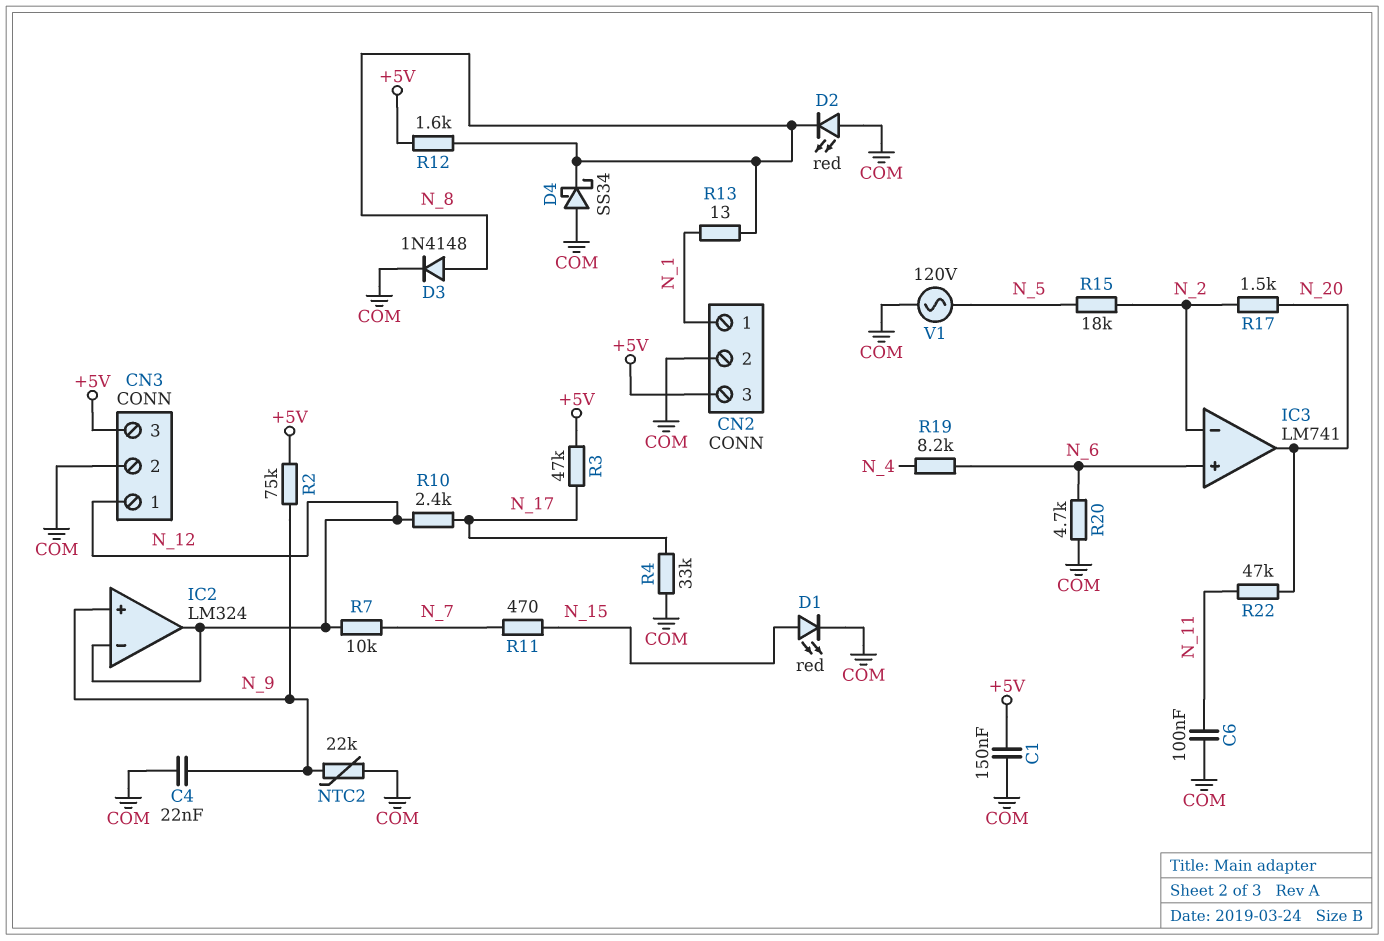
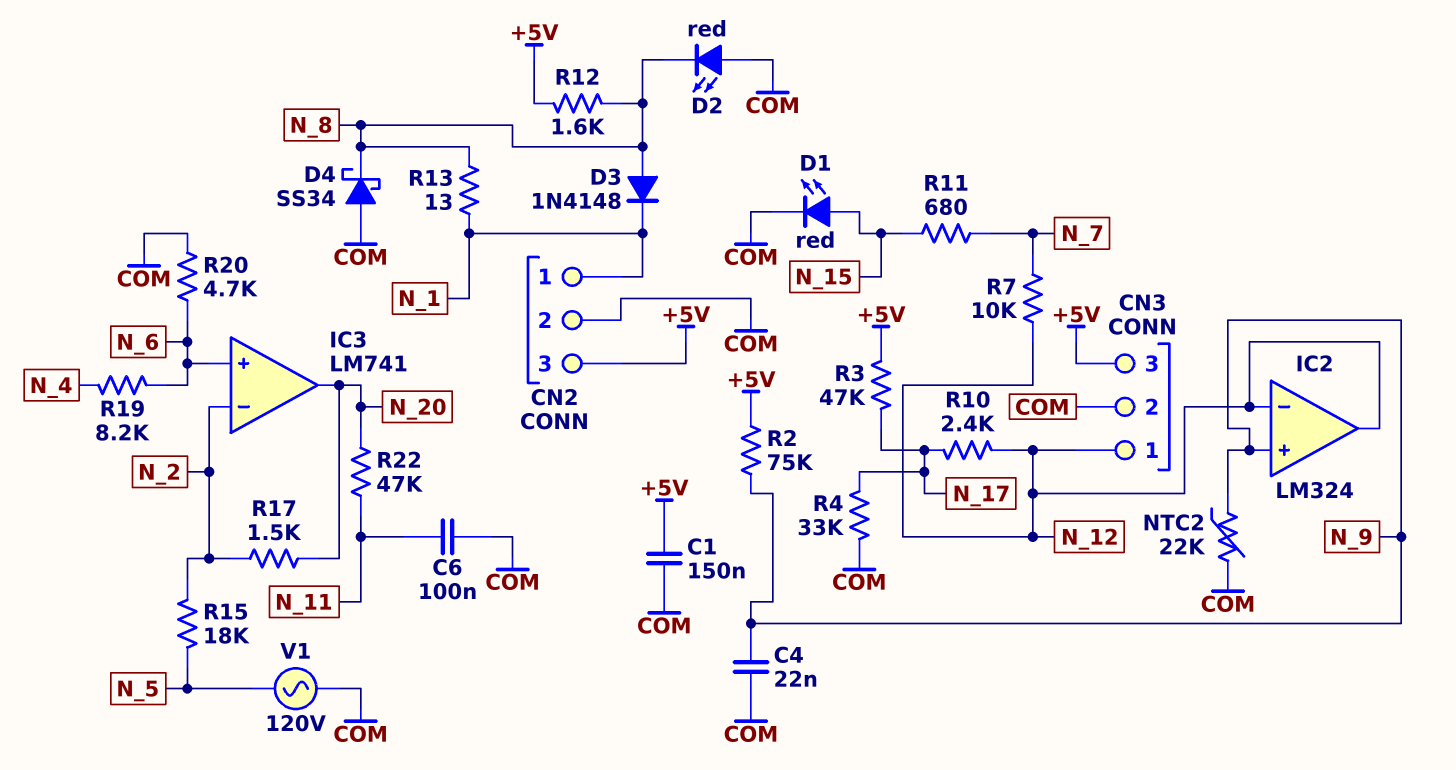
D3: diode 1N4148 (A N_8, K COM) -> diode 1N4148 (A N_8, K N_1)
R11: 470 (N_7, N_15) -> 680 (N_7, N_15)

